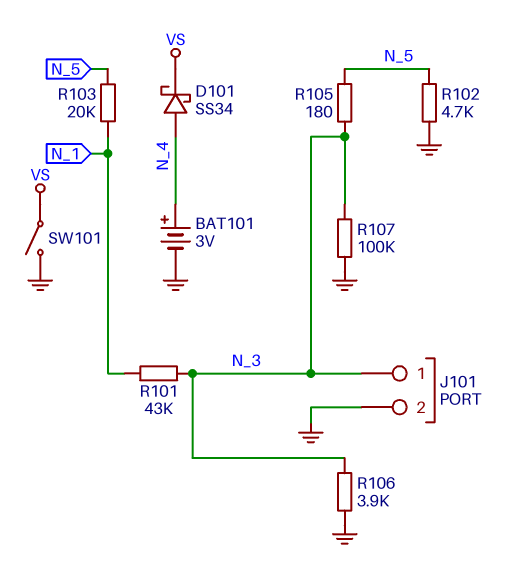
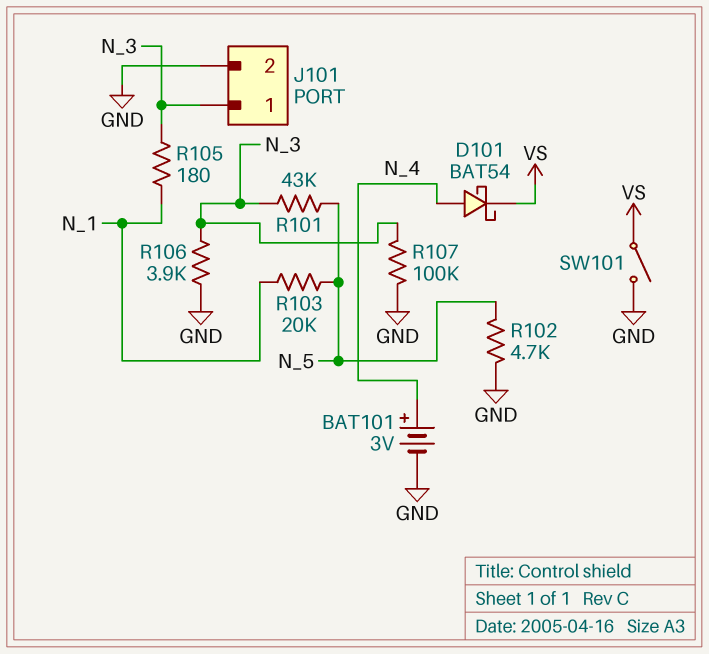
D101: schottky SS34 (A N_4, K VS) -> schottky BAT54 (A N_4, K VS)
R101: 43k (N_1, N_3) -> 43k (N_3, N_5)
R105: 180 (N_3, N_5) -> 180 (N_1, N_3)

